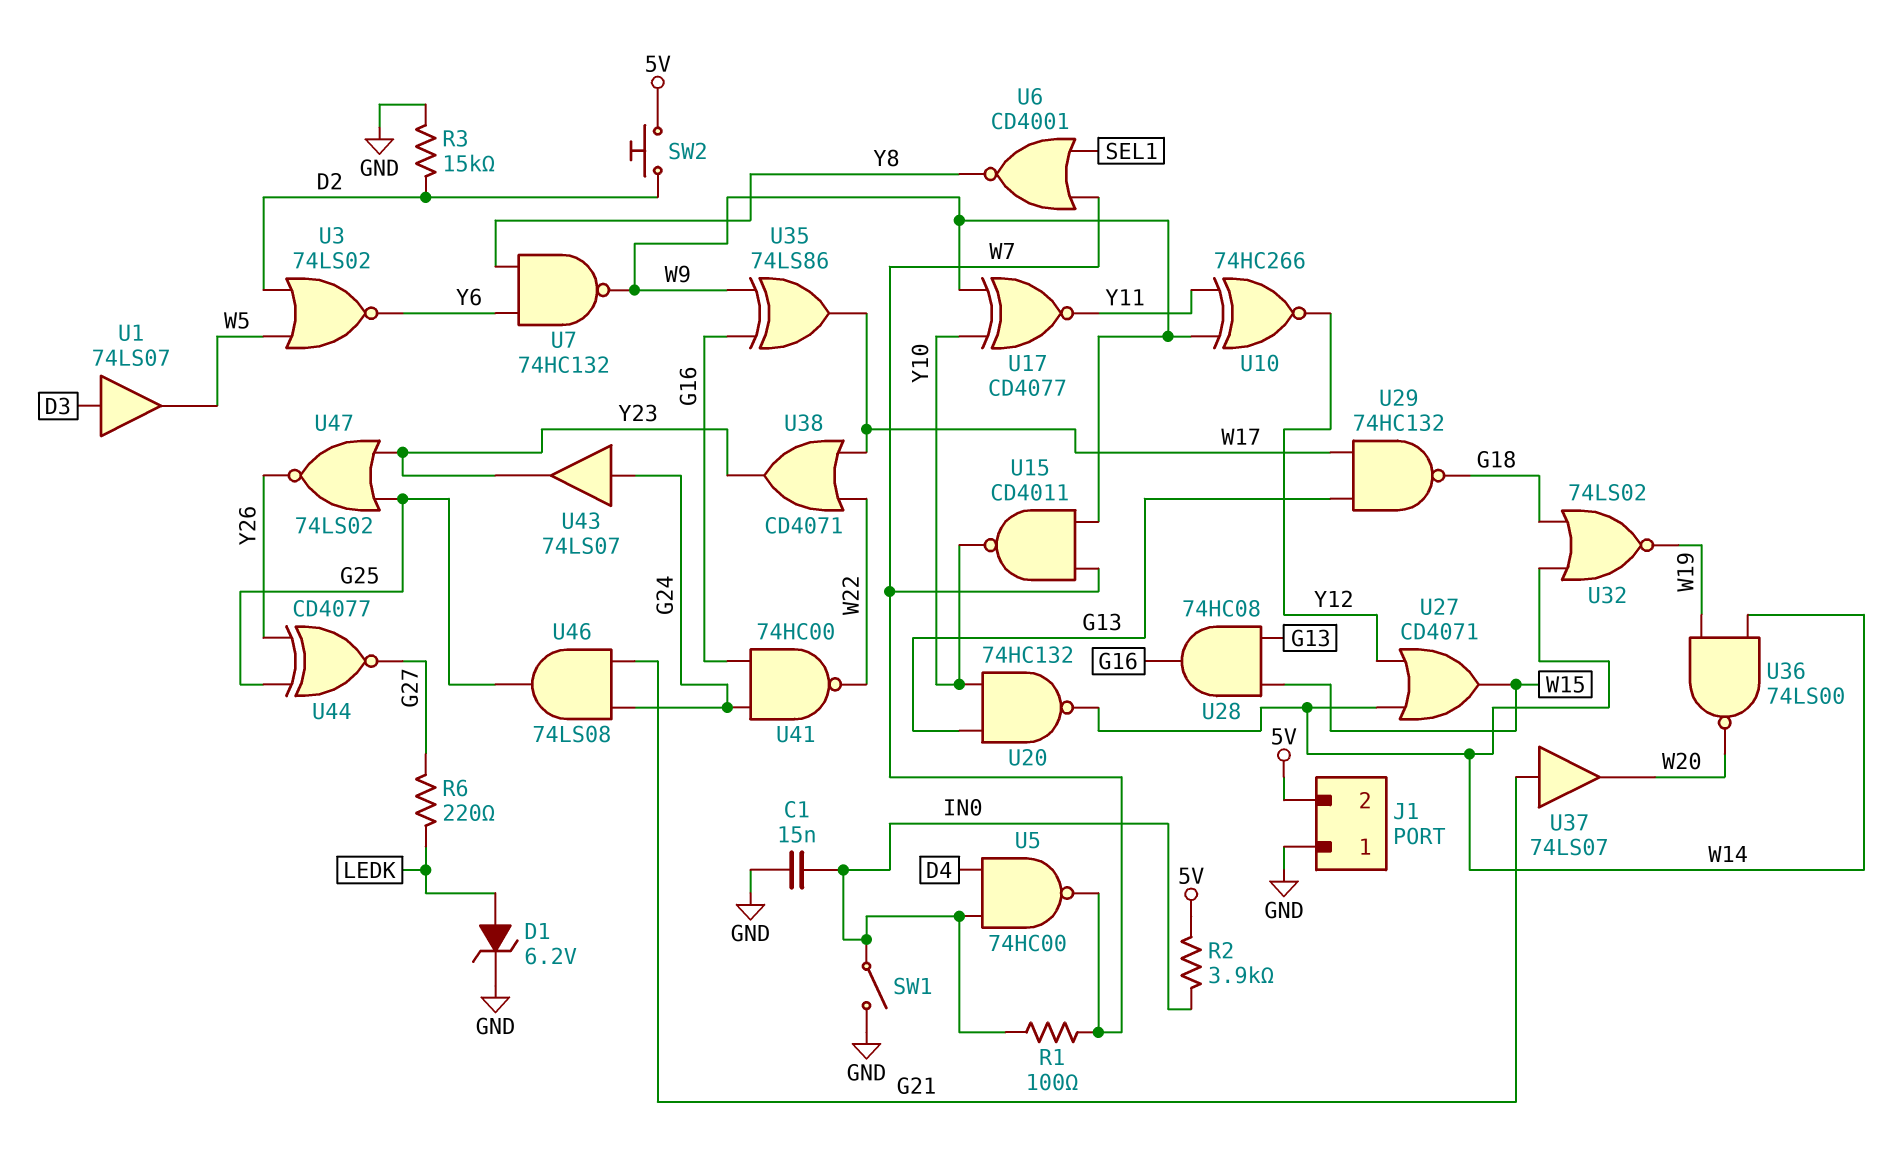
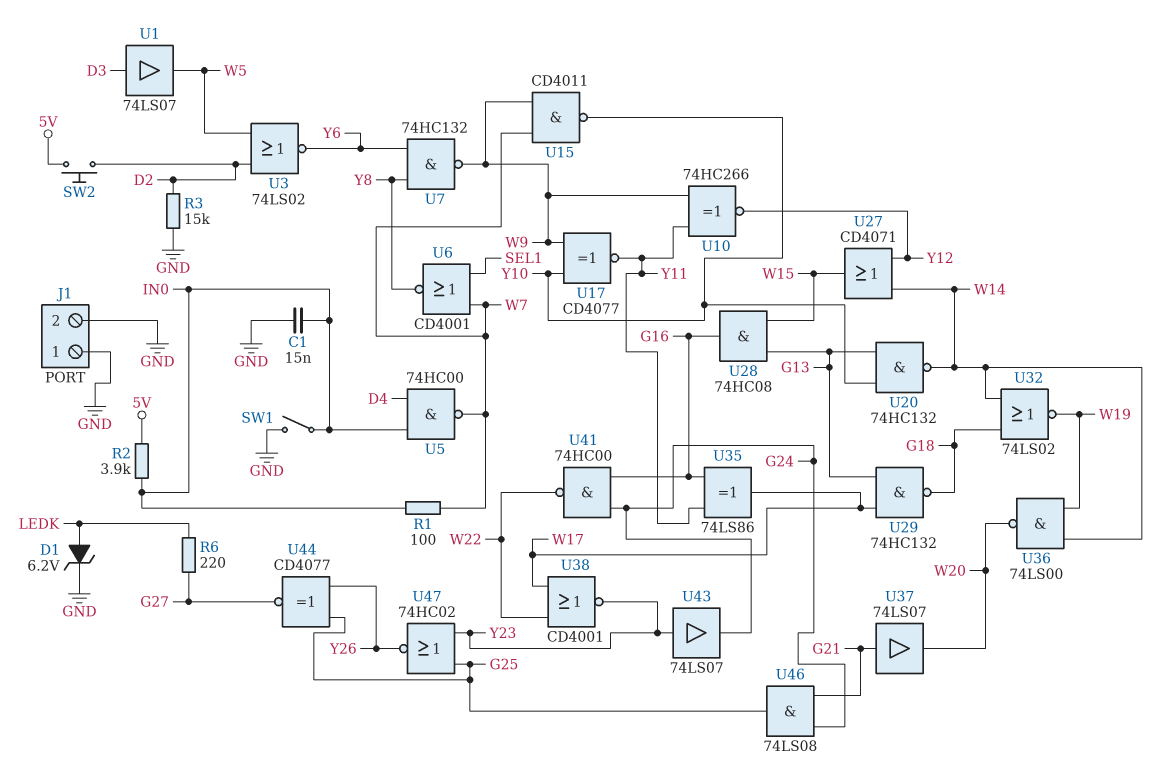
J1 pin 2: 5V -> GND
U35: XOR 74LS86 (in G16, in W9, out W17) -> XOR 74LS86 (in G16, in Y11, out W17)
U38: OR CD4071 (in W17, in W22, out Y23) -> NOR CD4001 (in W17, in W22, out Y23)
U43: buffer 74LS07 (in G24, out Y23) -> buffer 74LS07 (in Y23, out G24)
U47: NOR 74LS02 (in G25, in Y23, out Y26) -> NOR 74HC02 (in G25, in Y23, out Y26)

